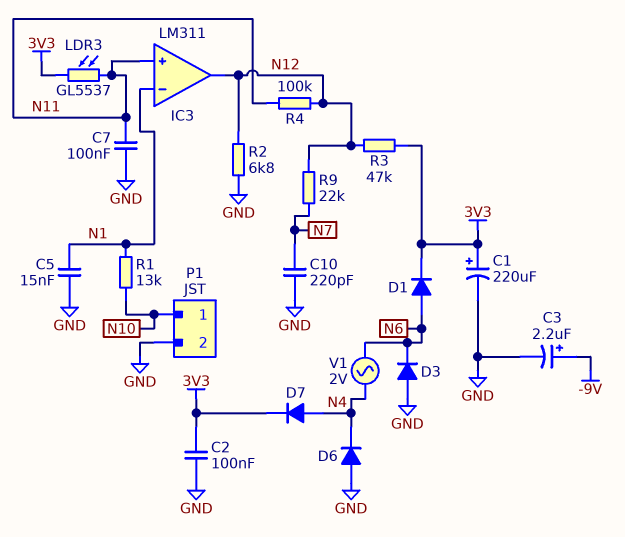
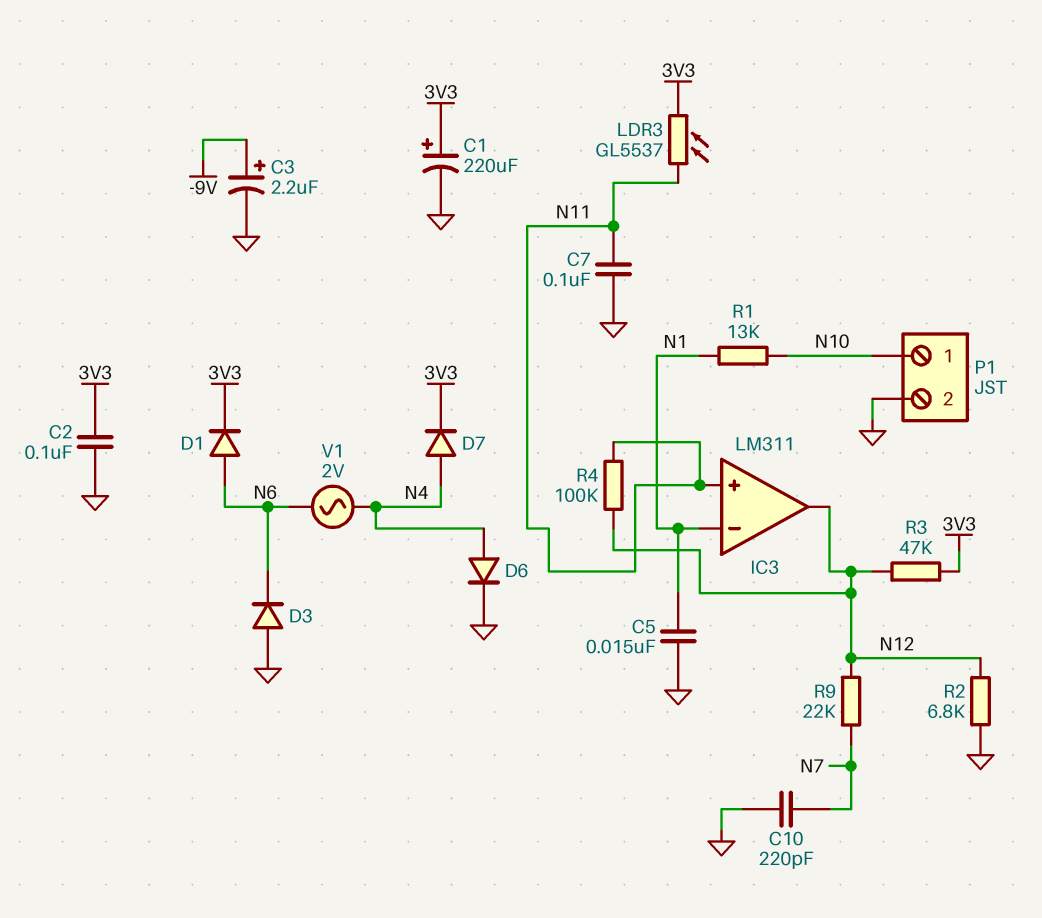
D6: diode (A GND, K N4) -> diode (A N4, K GND)

